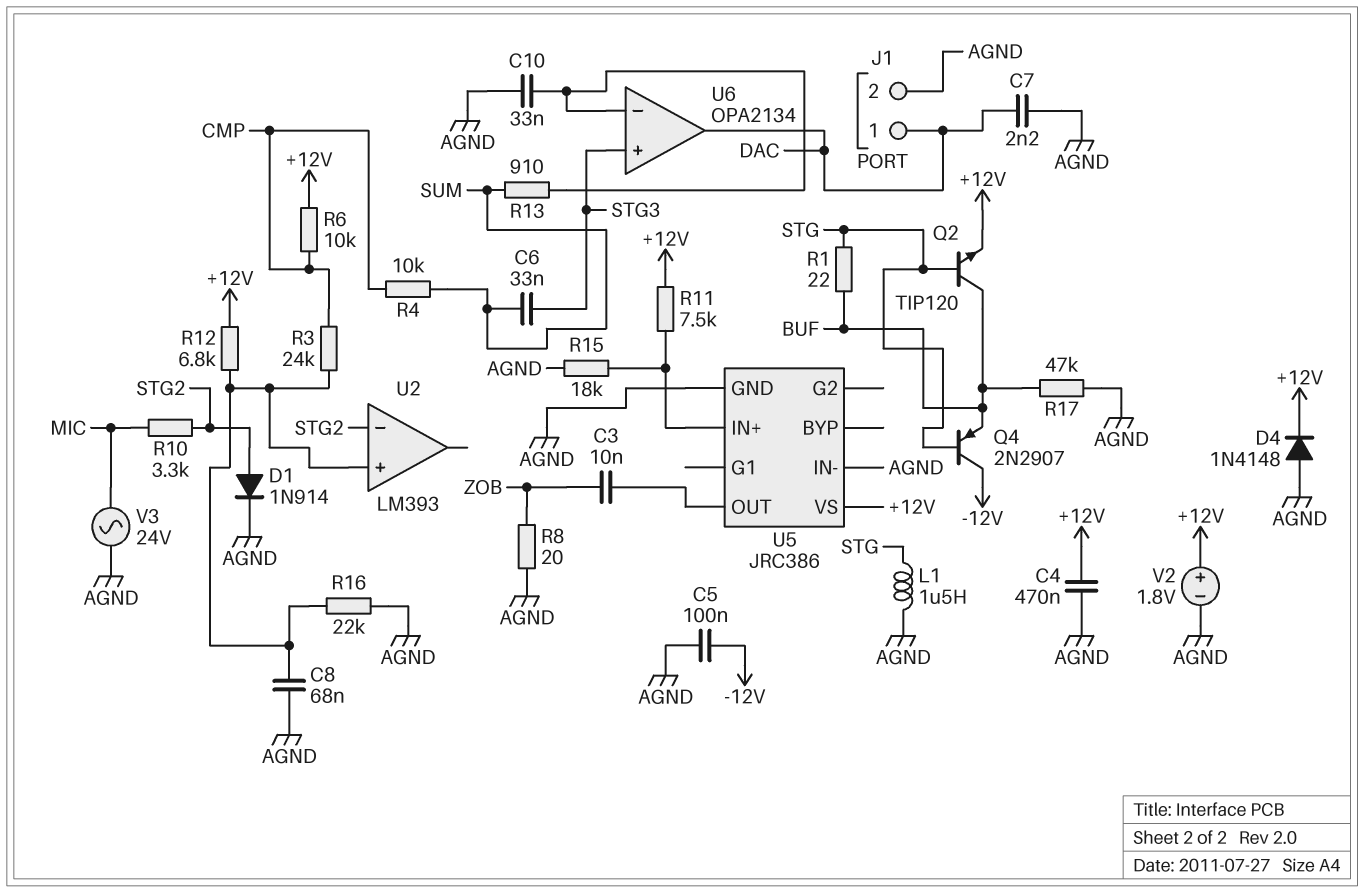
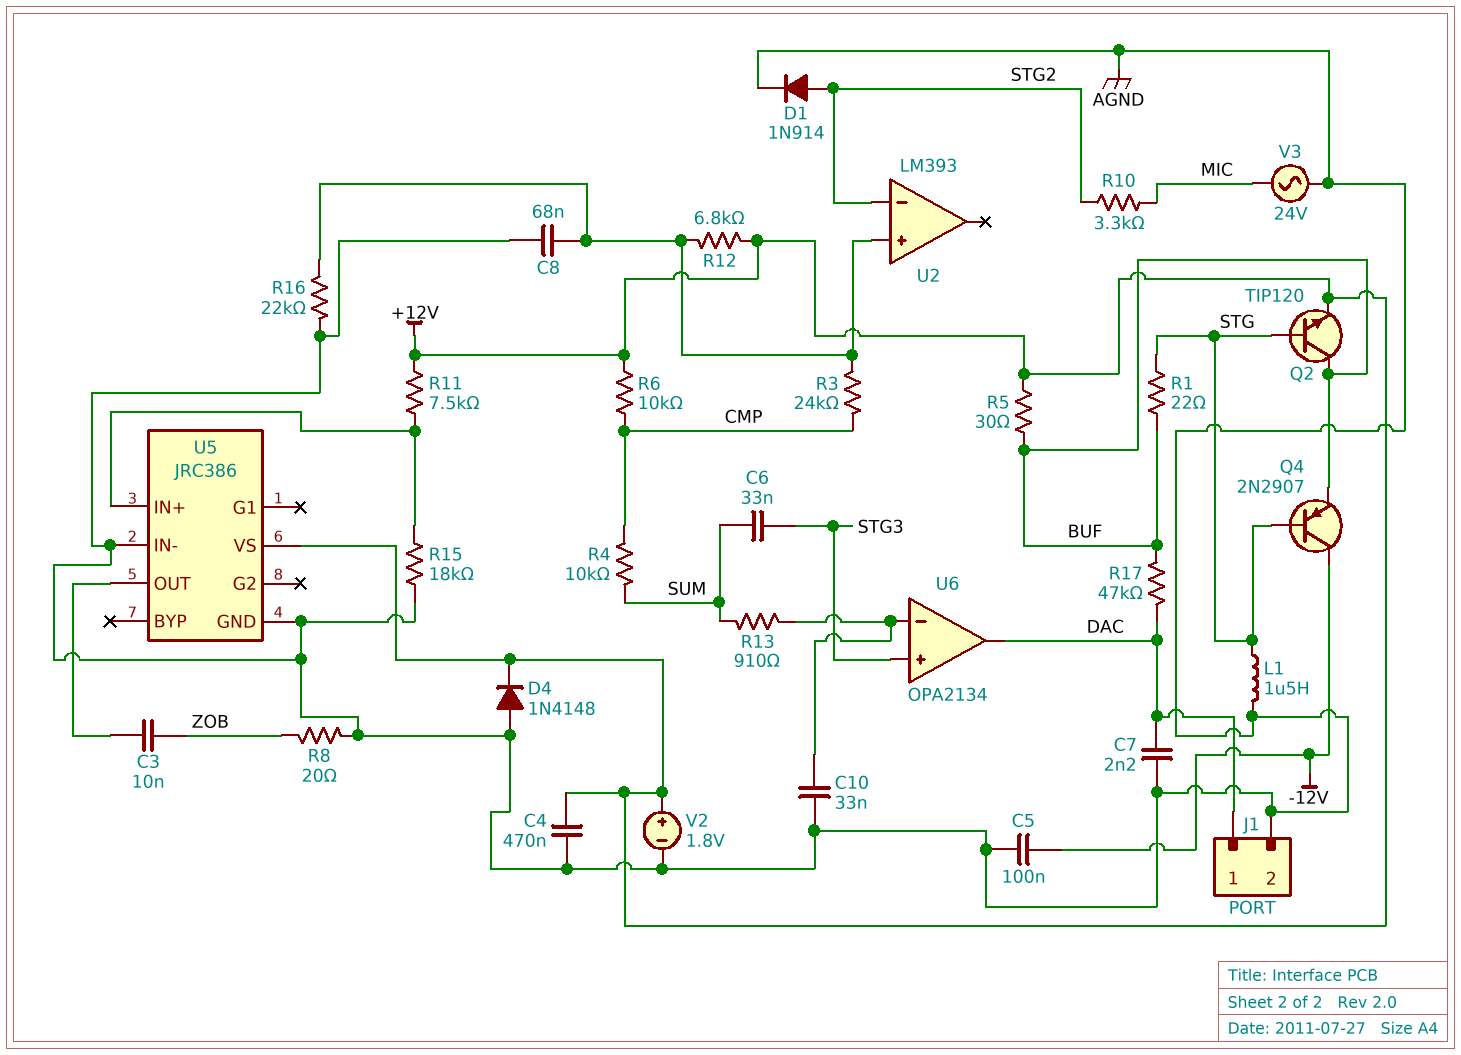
R5: none -> 30 (+12V, BUF)
R17: 47k (AGND, BUF) -> 47k (BUF, DAC)

